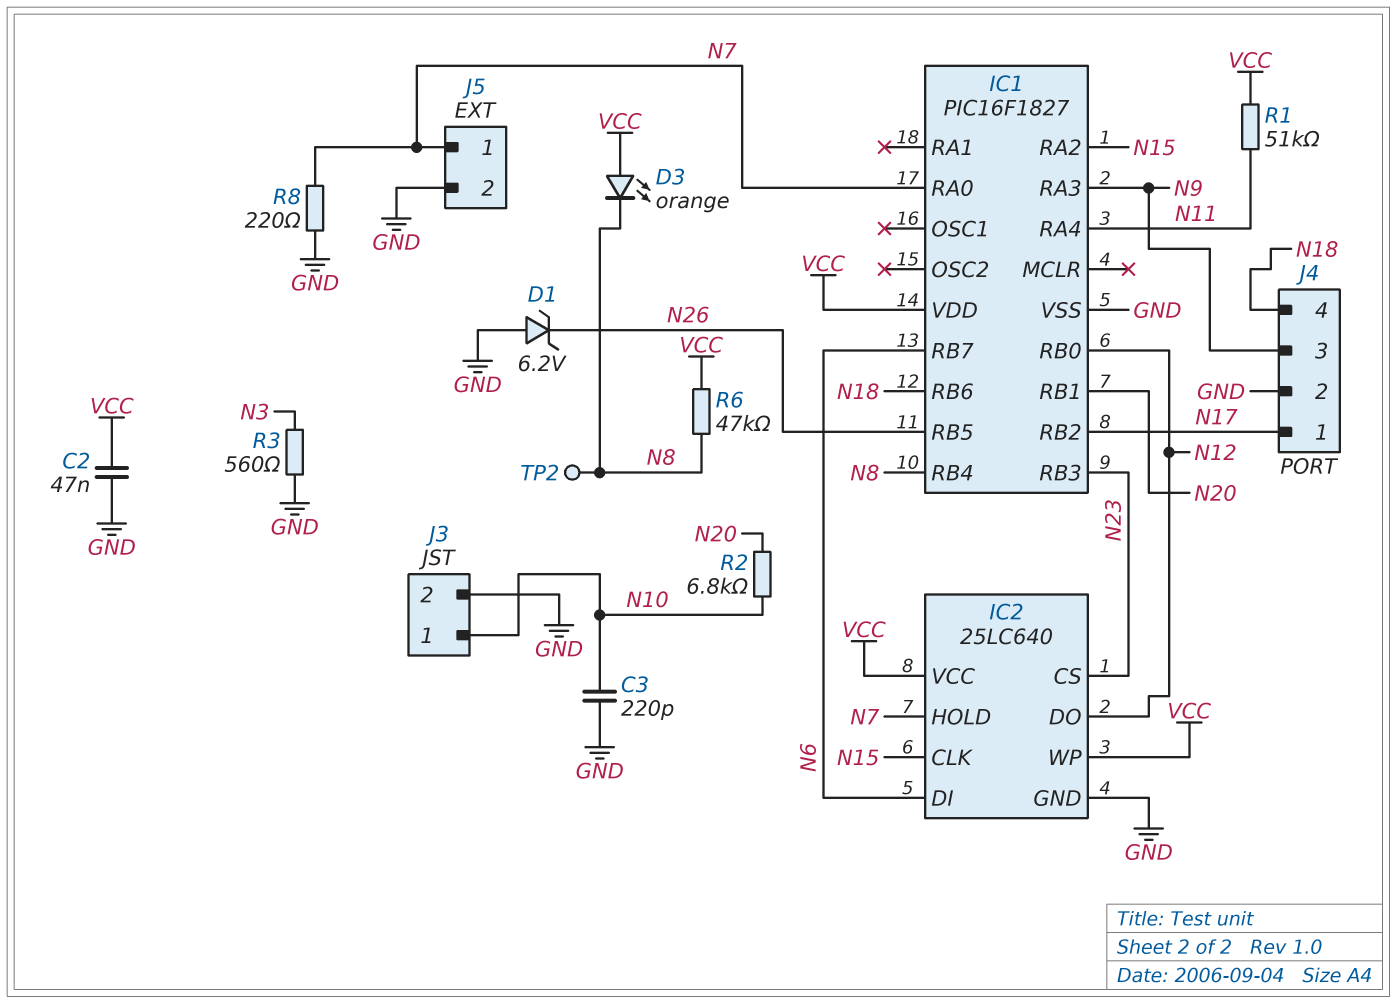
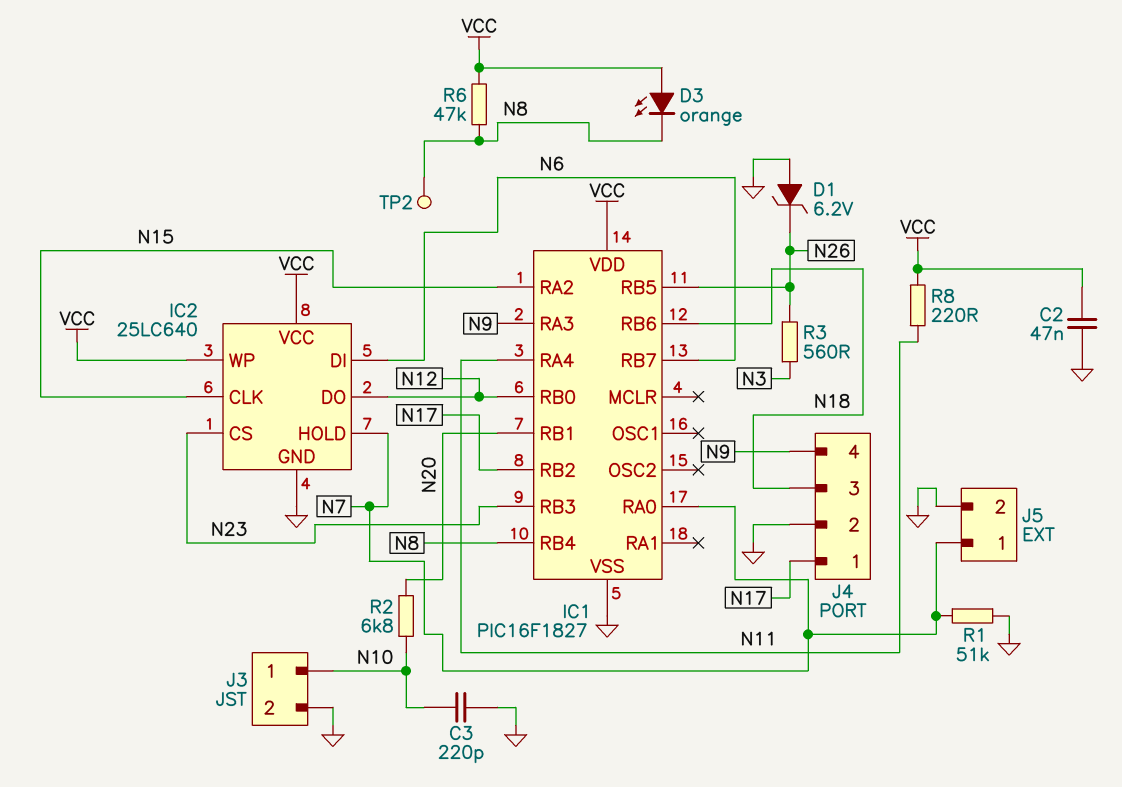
J4 pin 3: N9 -> N18
J4 pin 4: N18 -> N9
R1: 51k (N11, VCC) -> 51k (GND, N7)
R3: 560 (GND, N3) -> 560 (N3, N26)
R8: 220 (GND, N7) -> 220 (N11, VCC)

